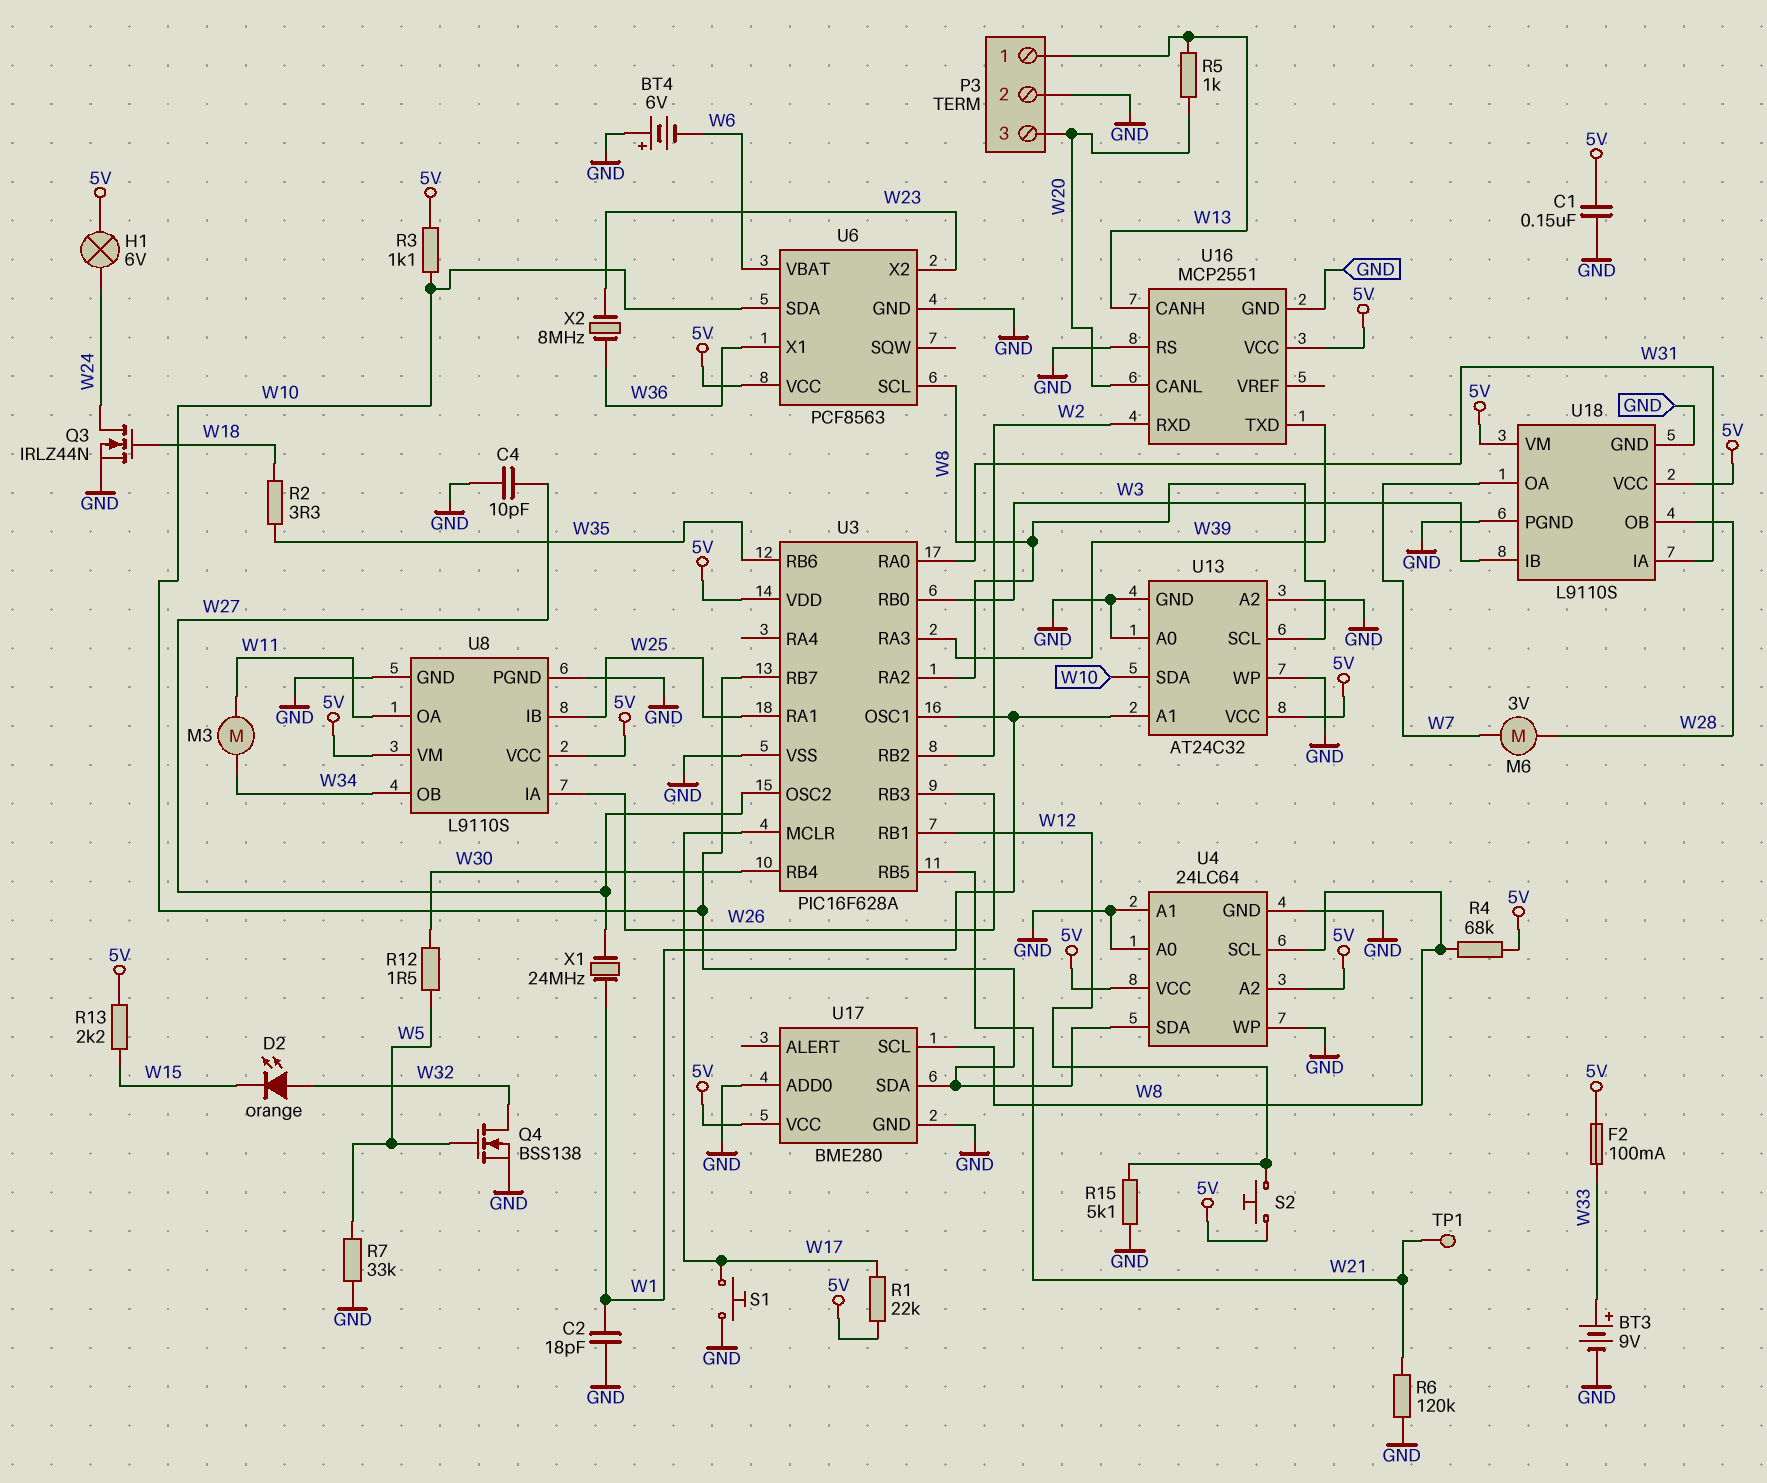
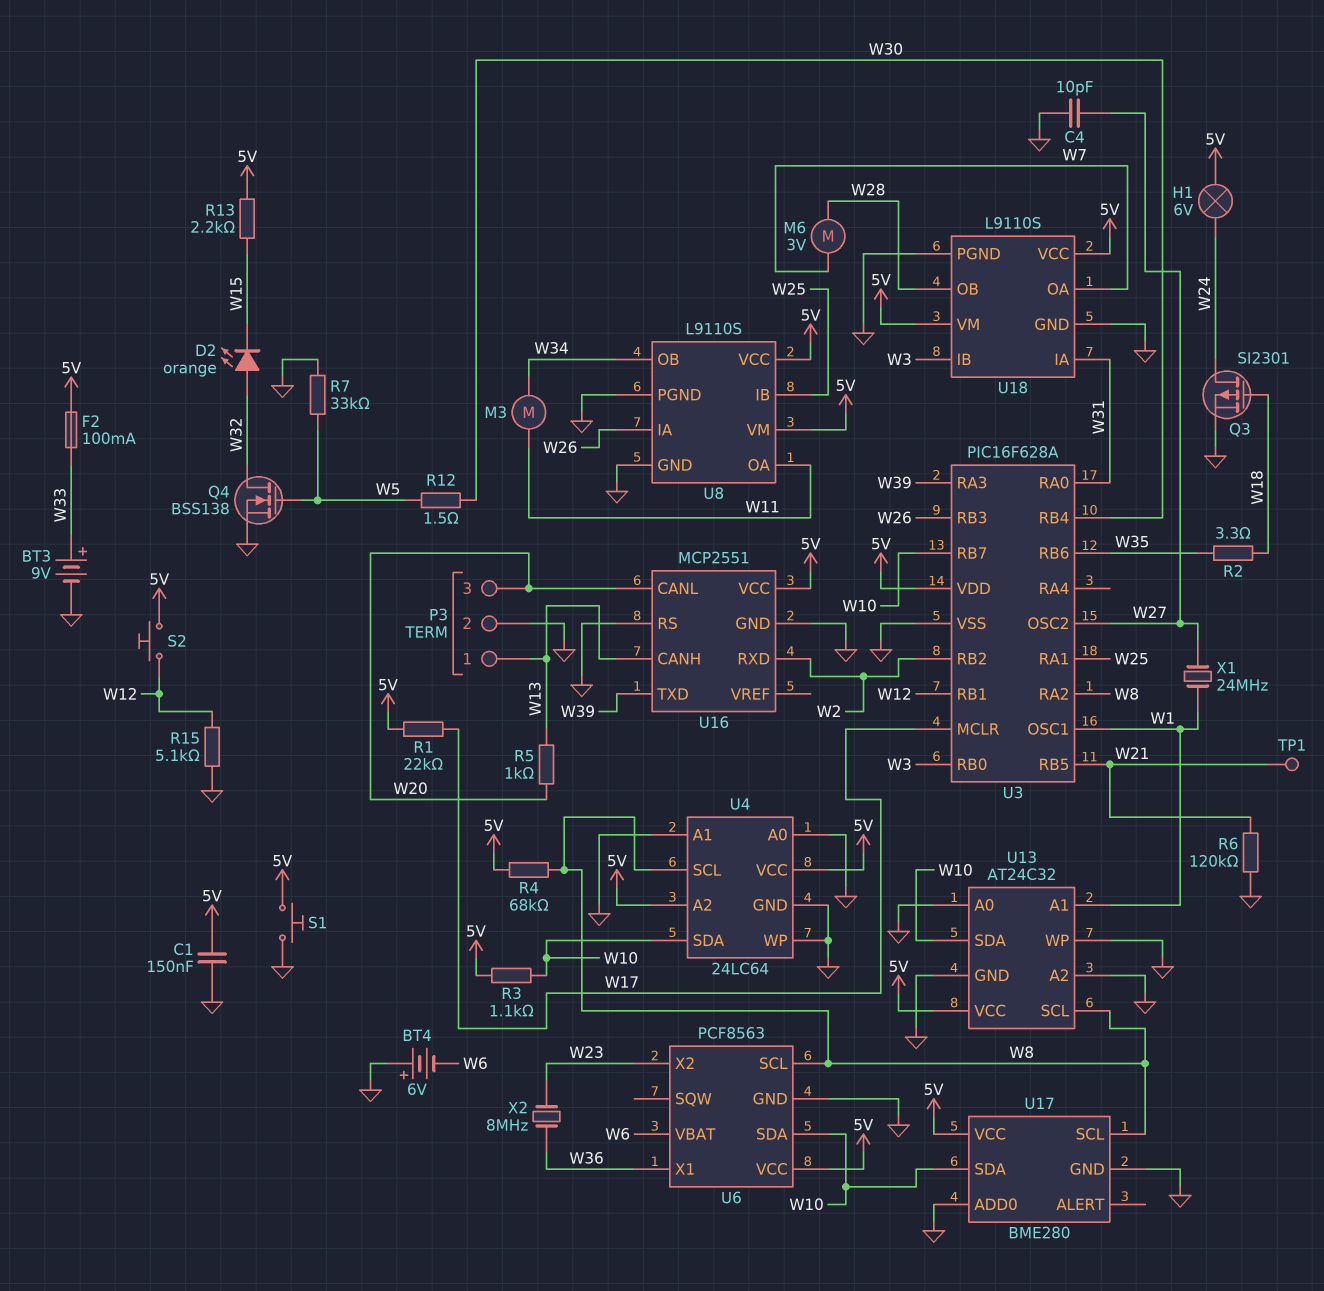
C2: 18pF (GND, W1) -> none
Q3: NMOS IRLZ44N (G W18, D W24, S GND) -> PMOS SI2301 (G W18, D W24, S GND)
S1: button (GND, W17) -> button (5V, GND)

